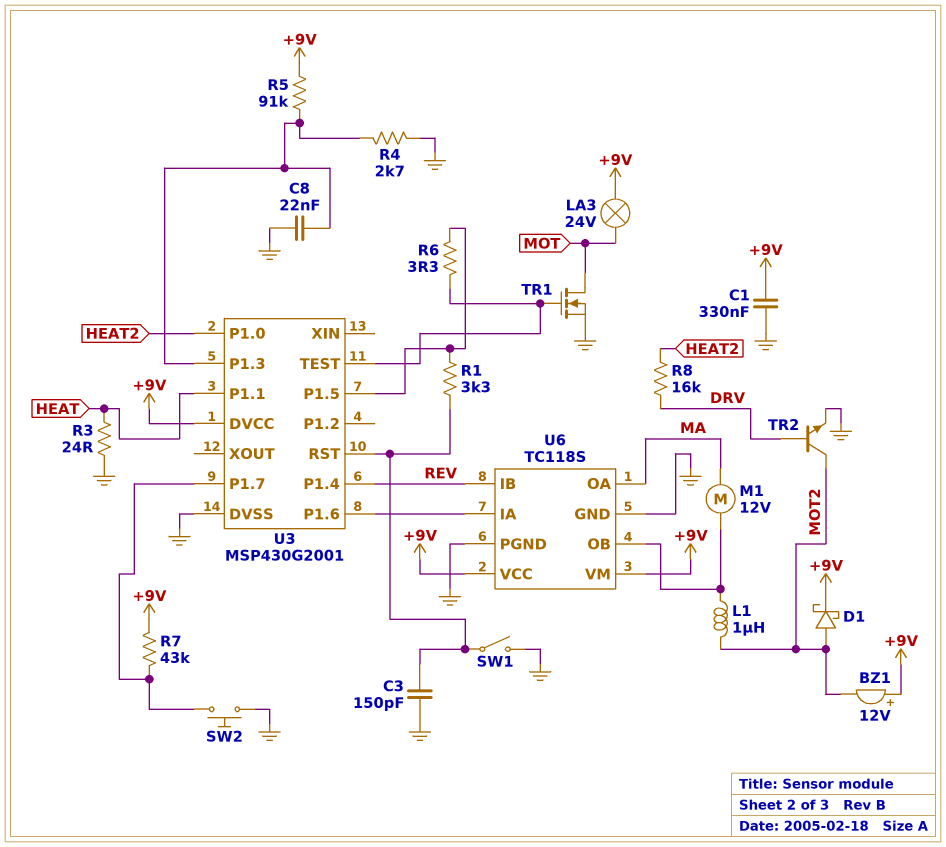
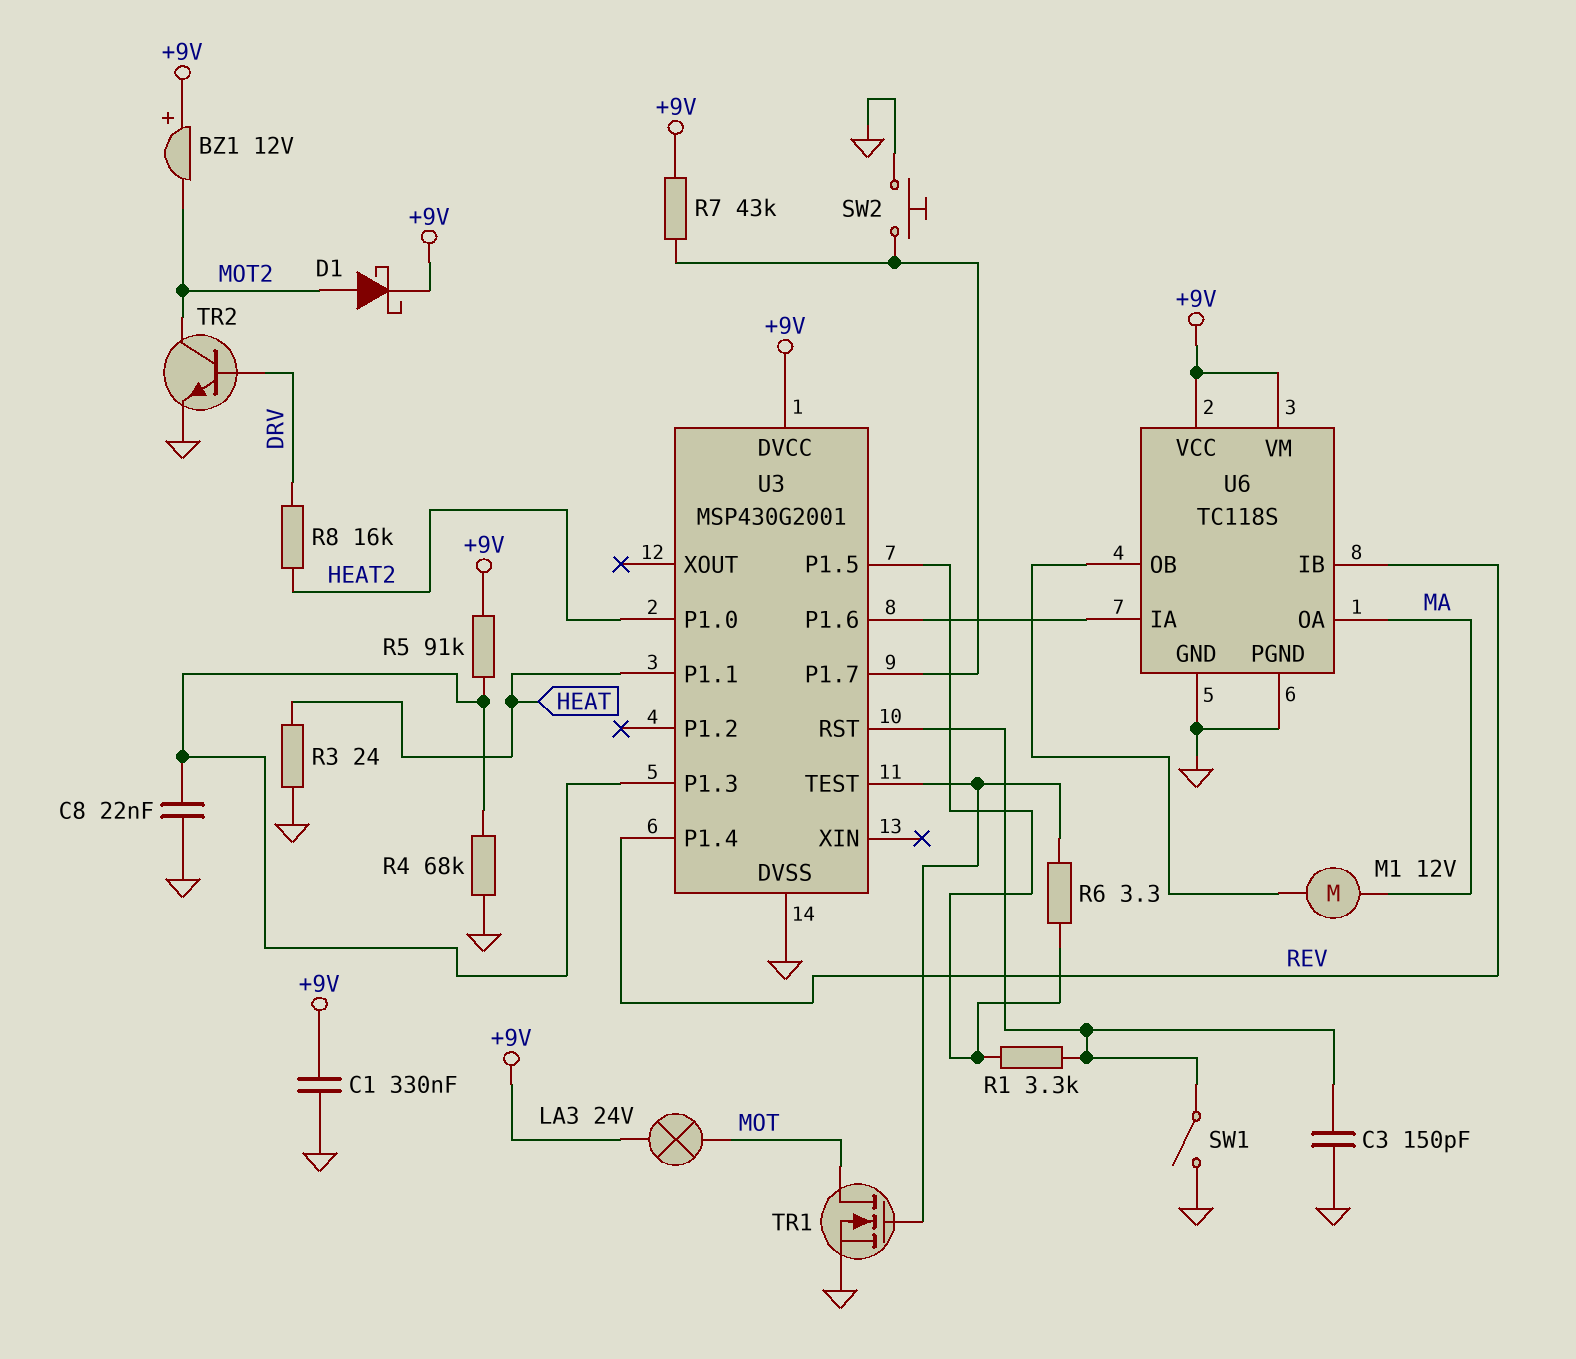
L1: 1uH (MOT2, U6/OB) -> none
R4: 2.7k (GND, U3/P1.3) -> 68k (GND, U3/P1.3)

